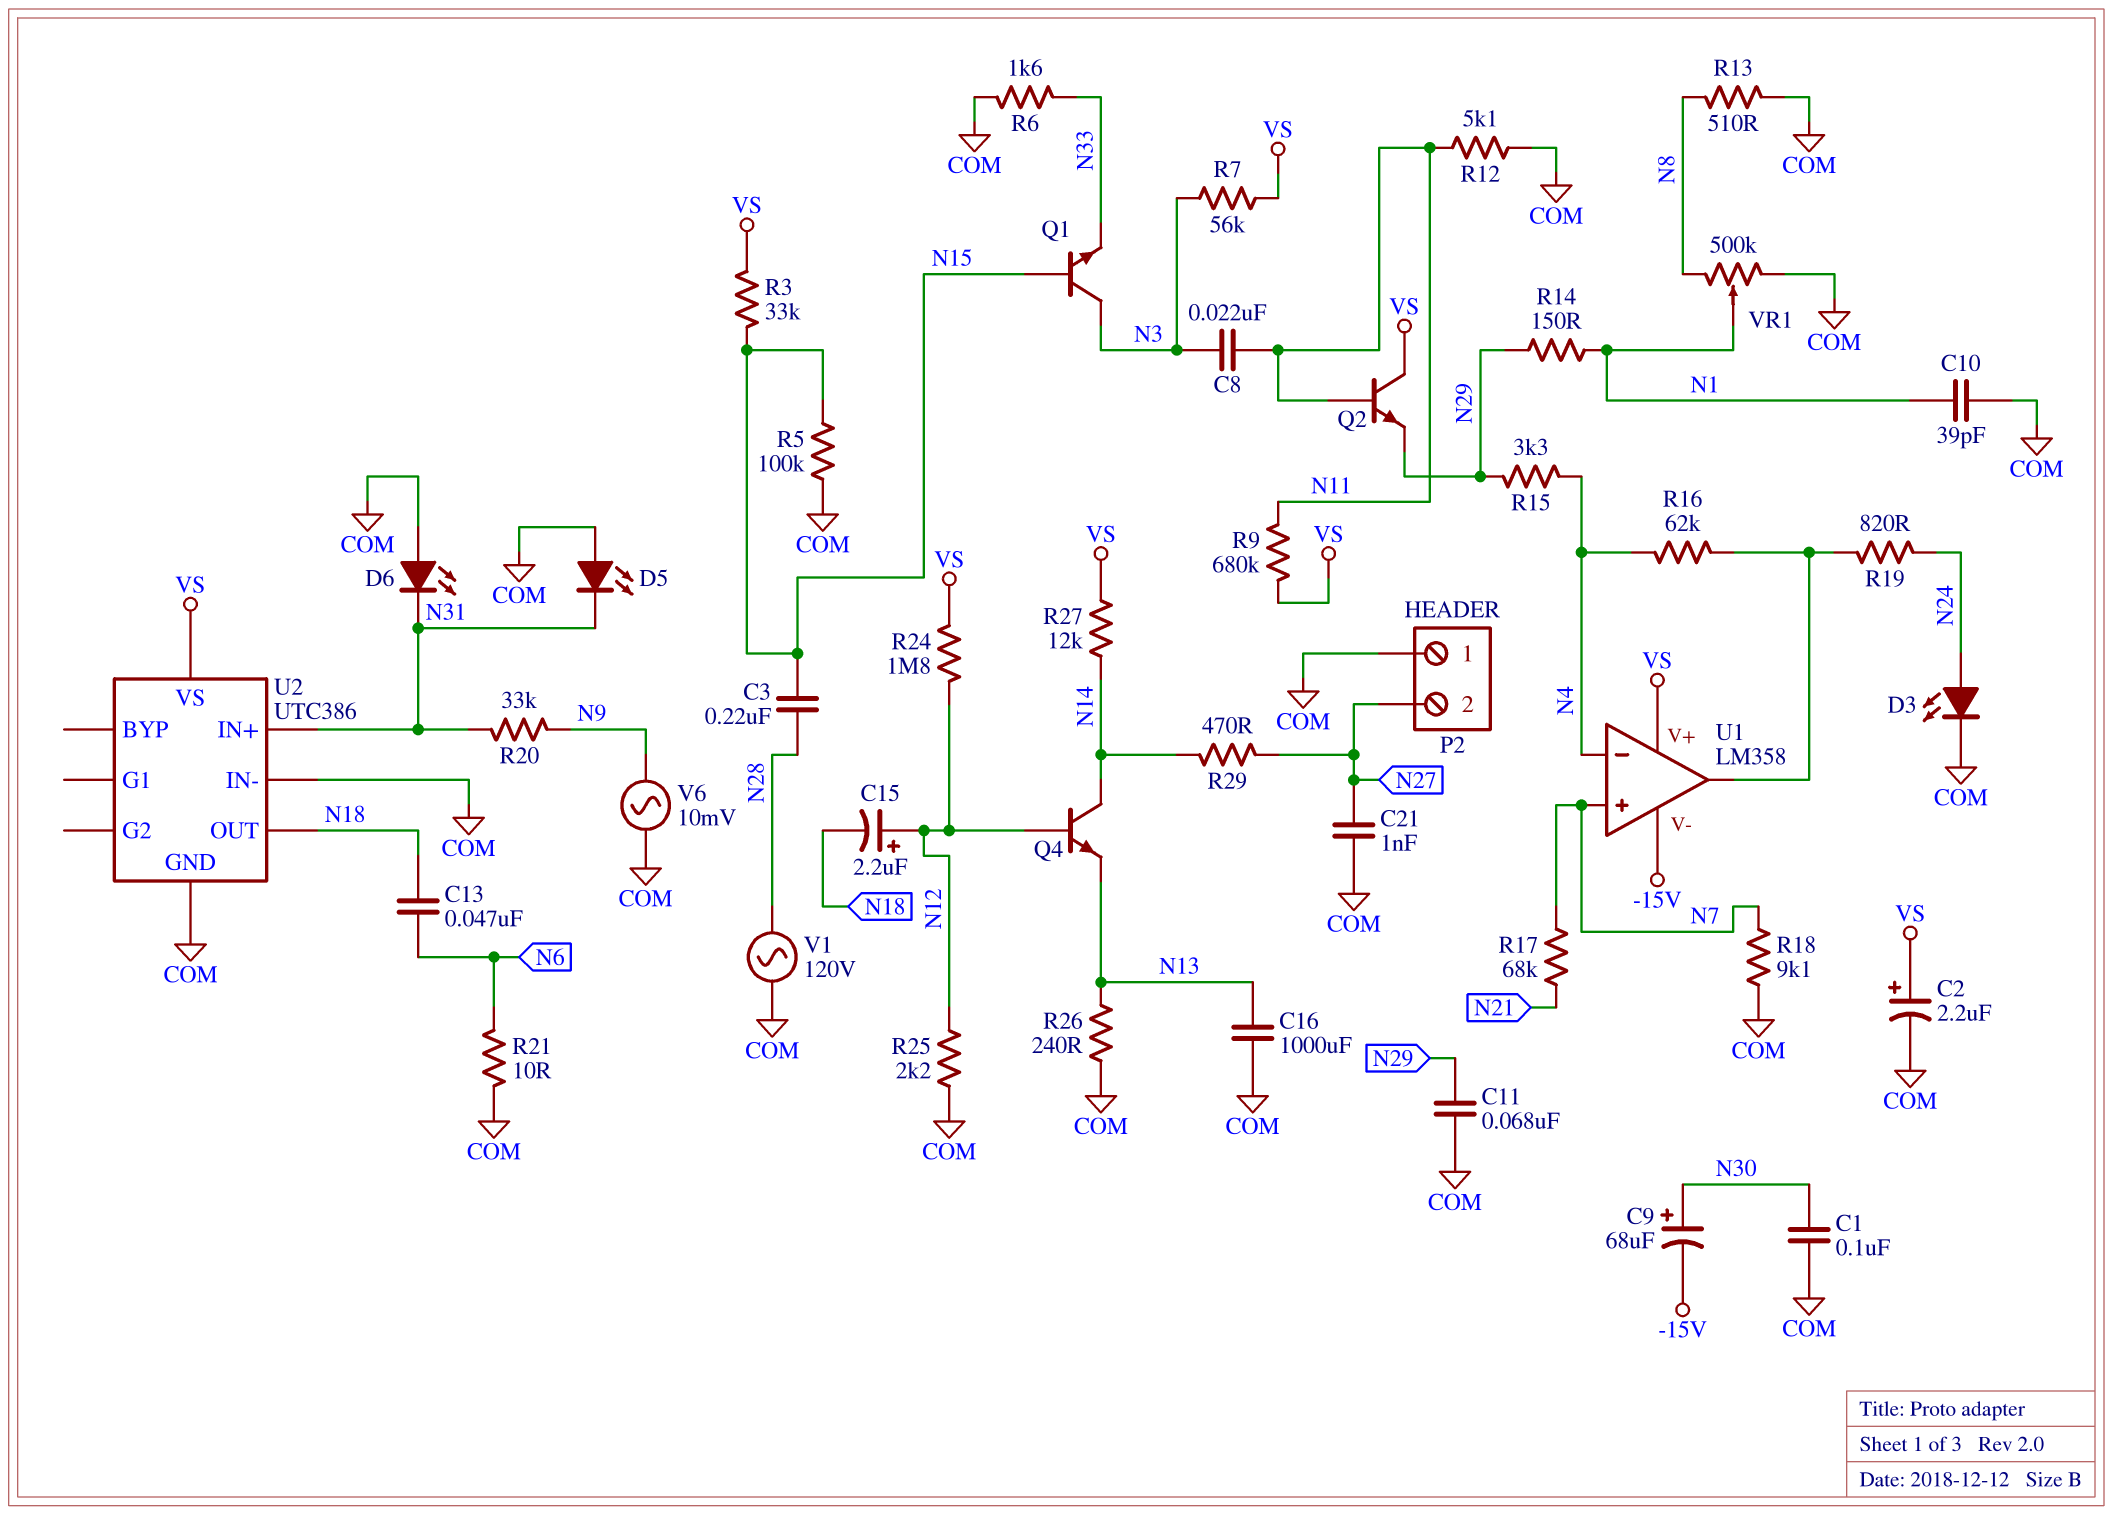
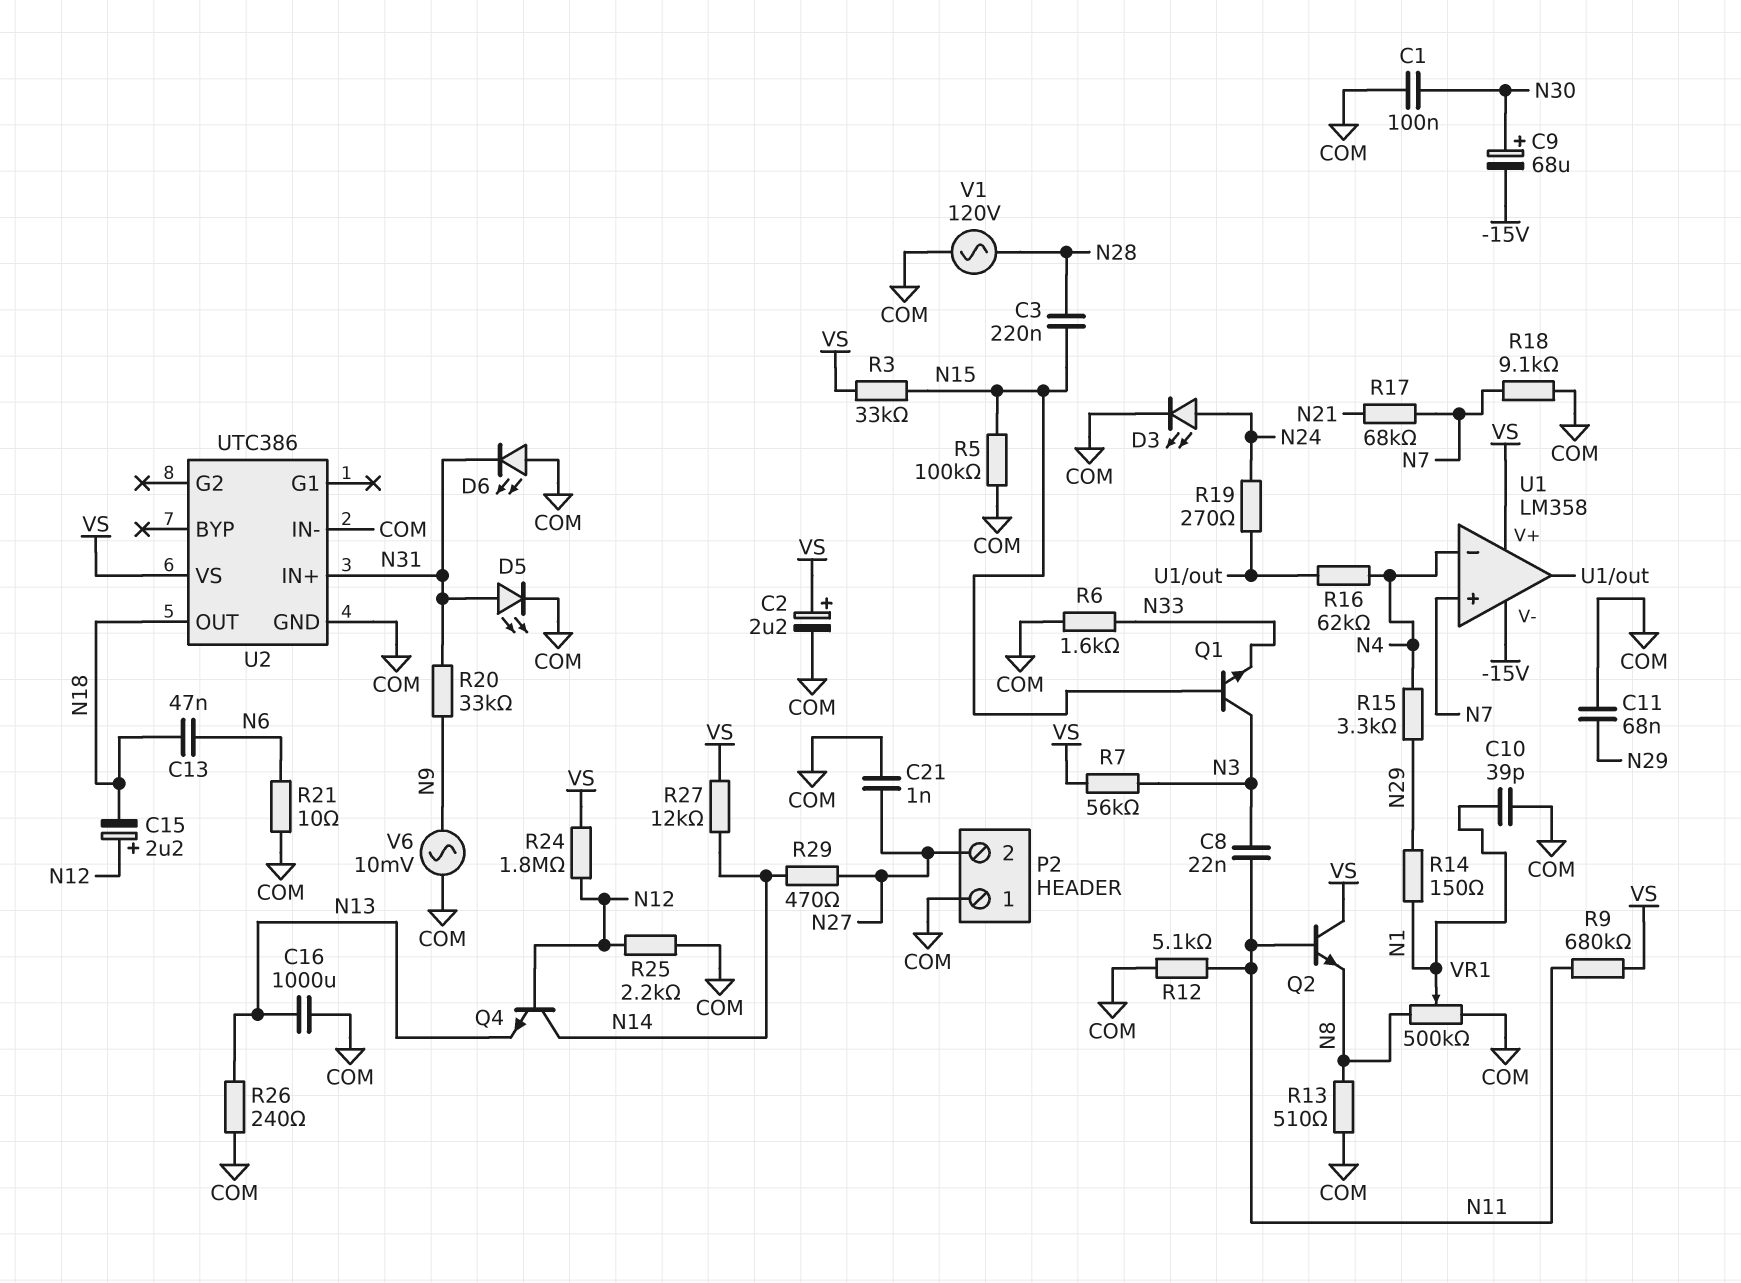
D5: LED (A COM, K N31) -> LED (A N31, K COM)
Q2: NPN (B N11, C VS, E N29) -> NPN (B N11, C VS, E N8)
R19: 820 (N24, U1/out) -> 270 (N24, U1/out)

